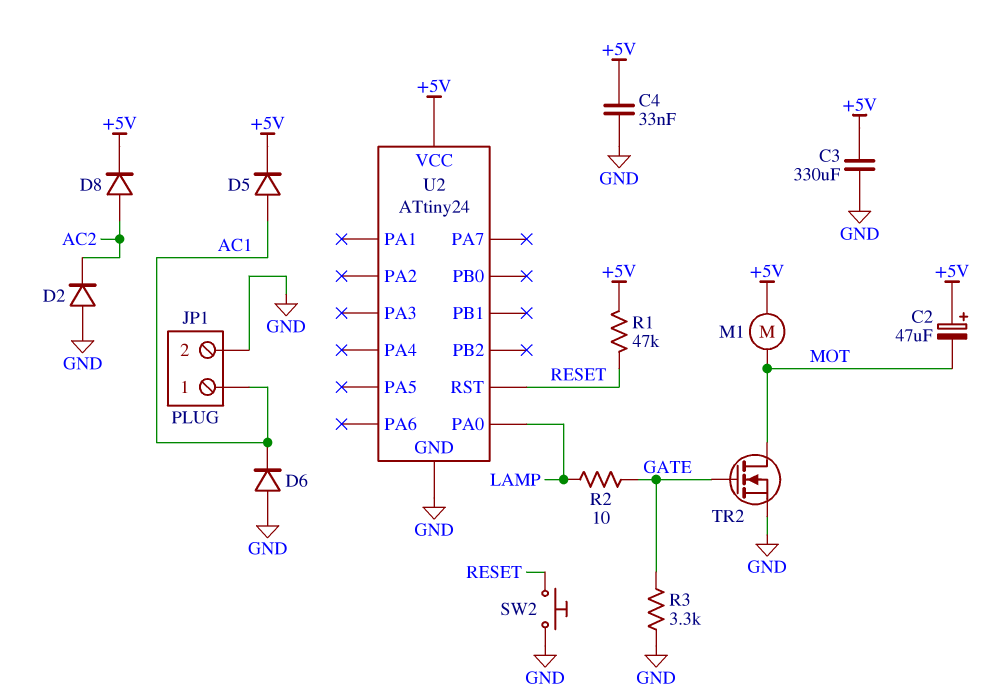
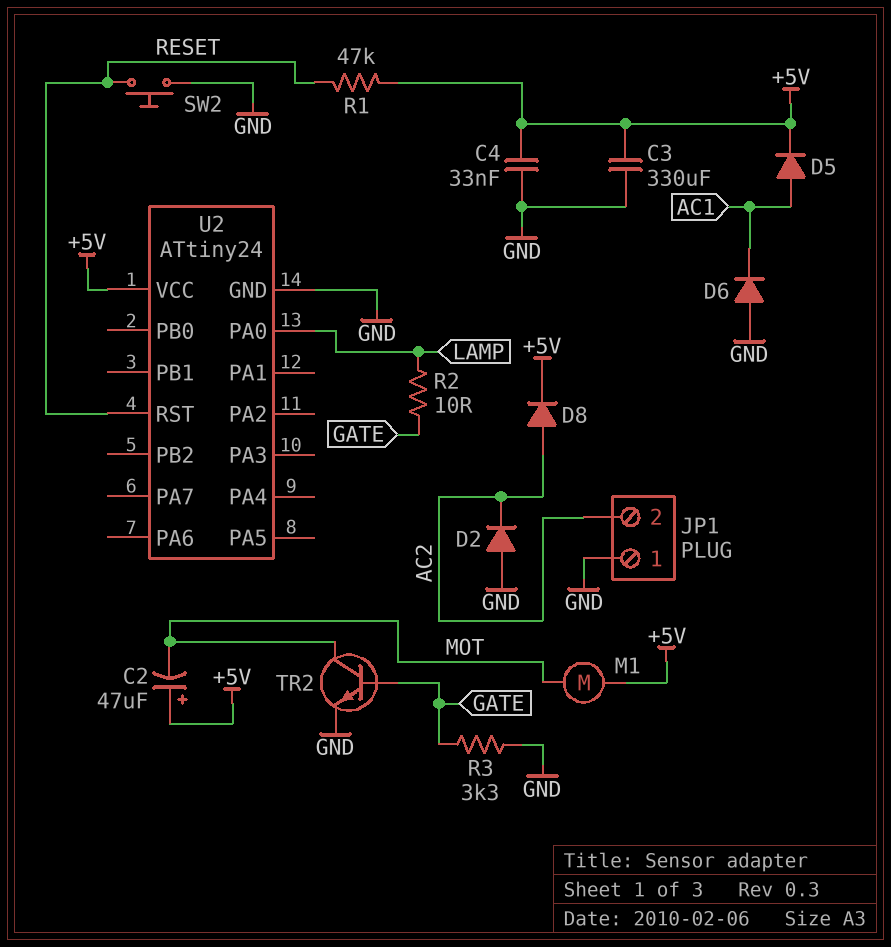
JP1 pin 1: AC1 -> GND
JP1 pin 2: GND -> AC2
TR2: NMOS (G GATE, D MOT, S GND) -> NPN (B GATE, C MOT, E GND)

